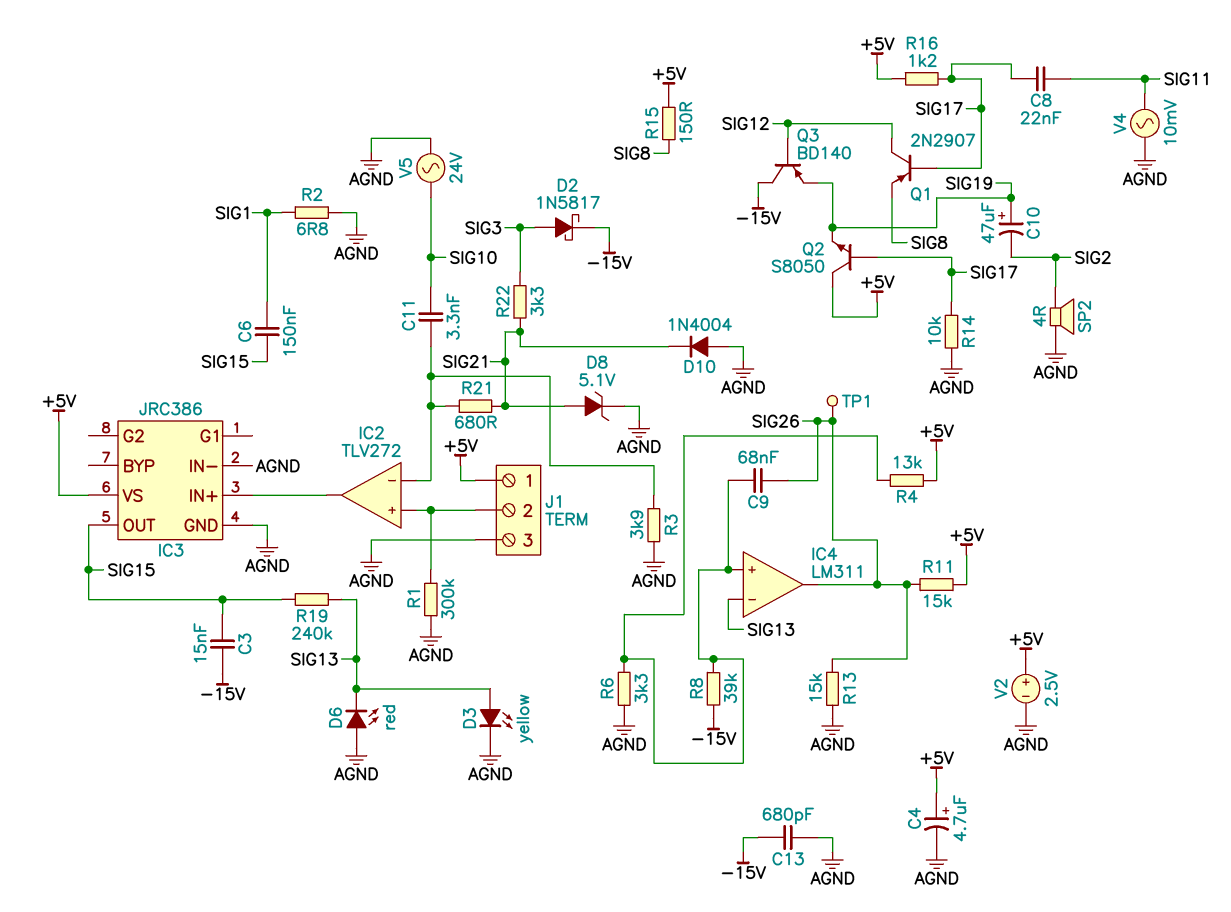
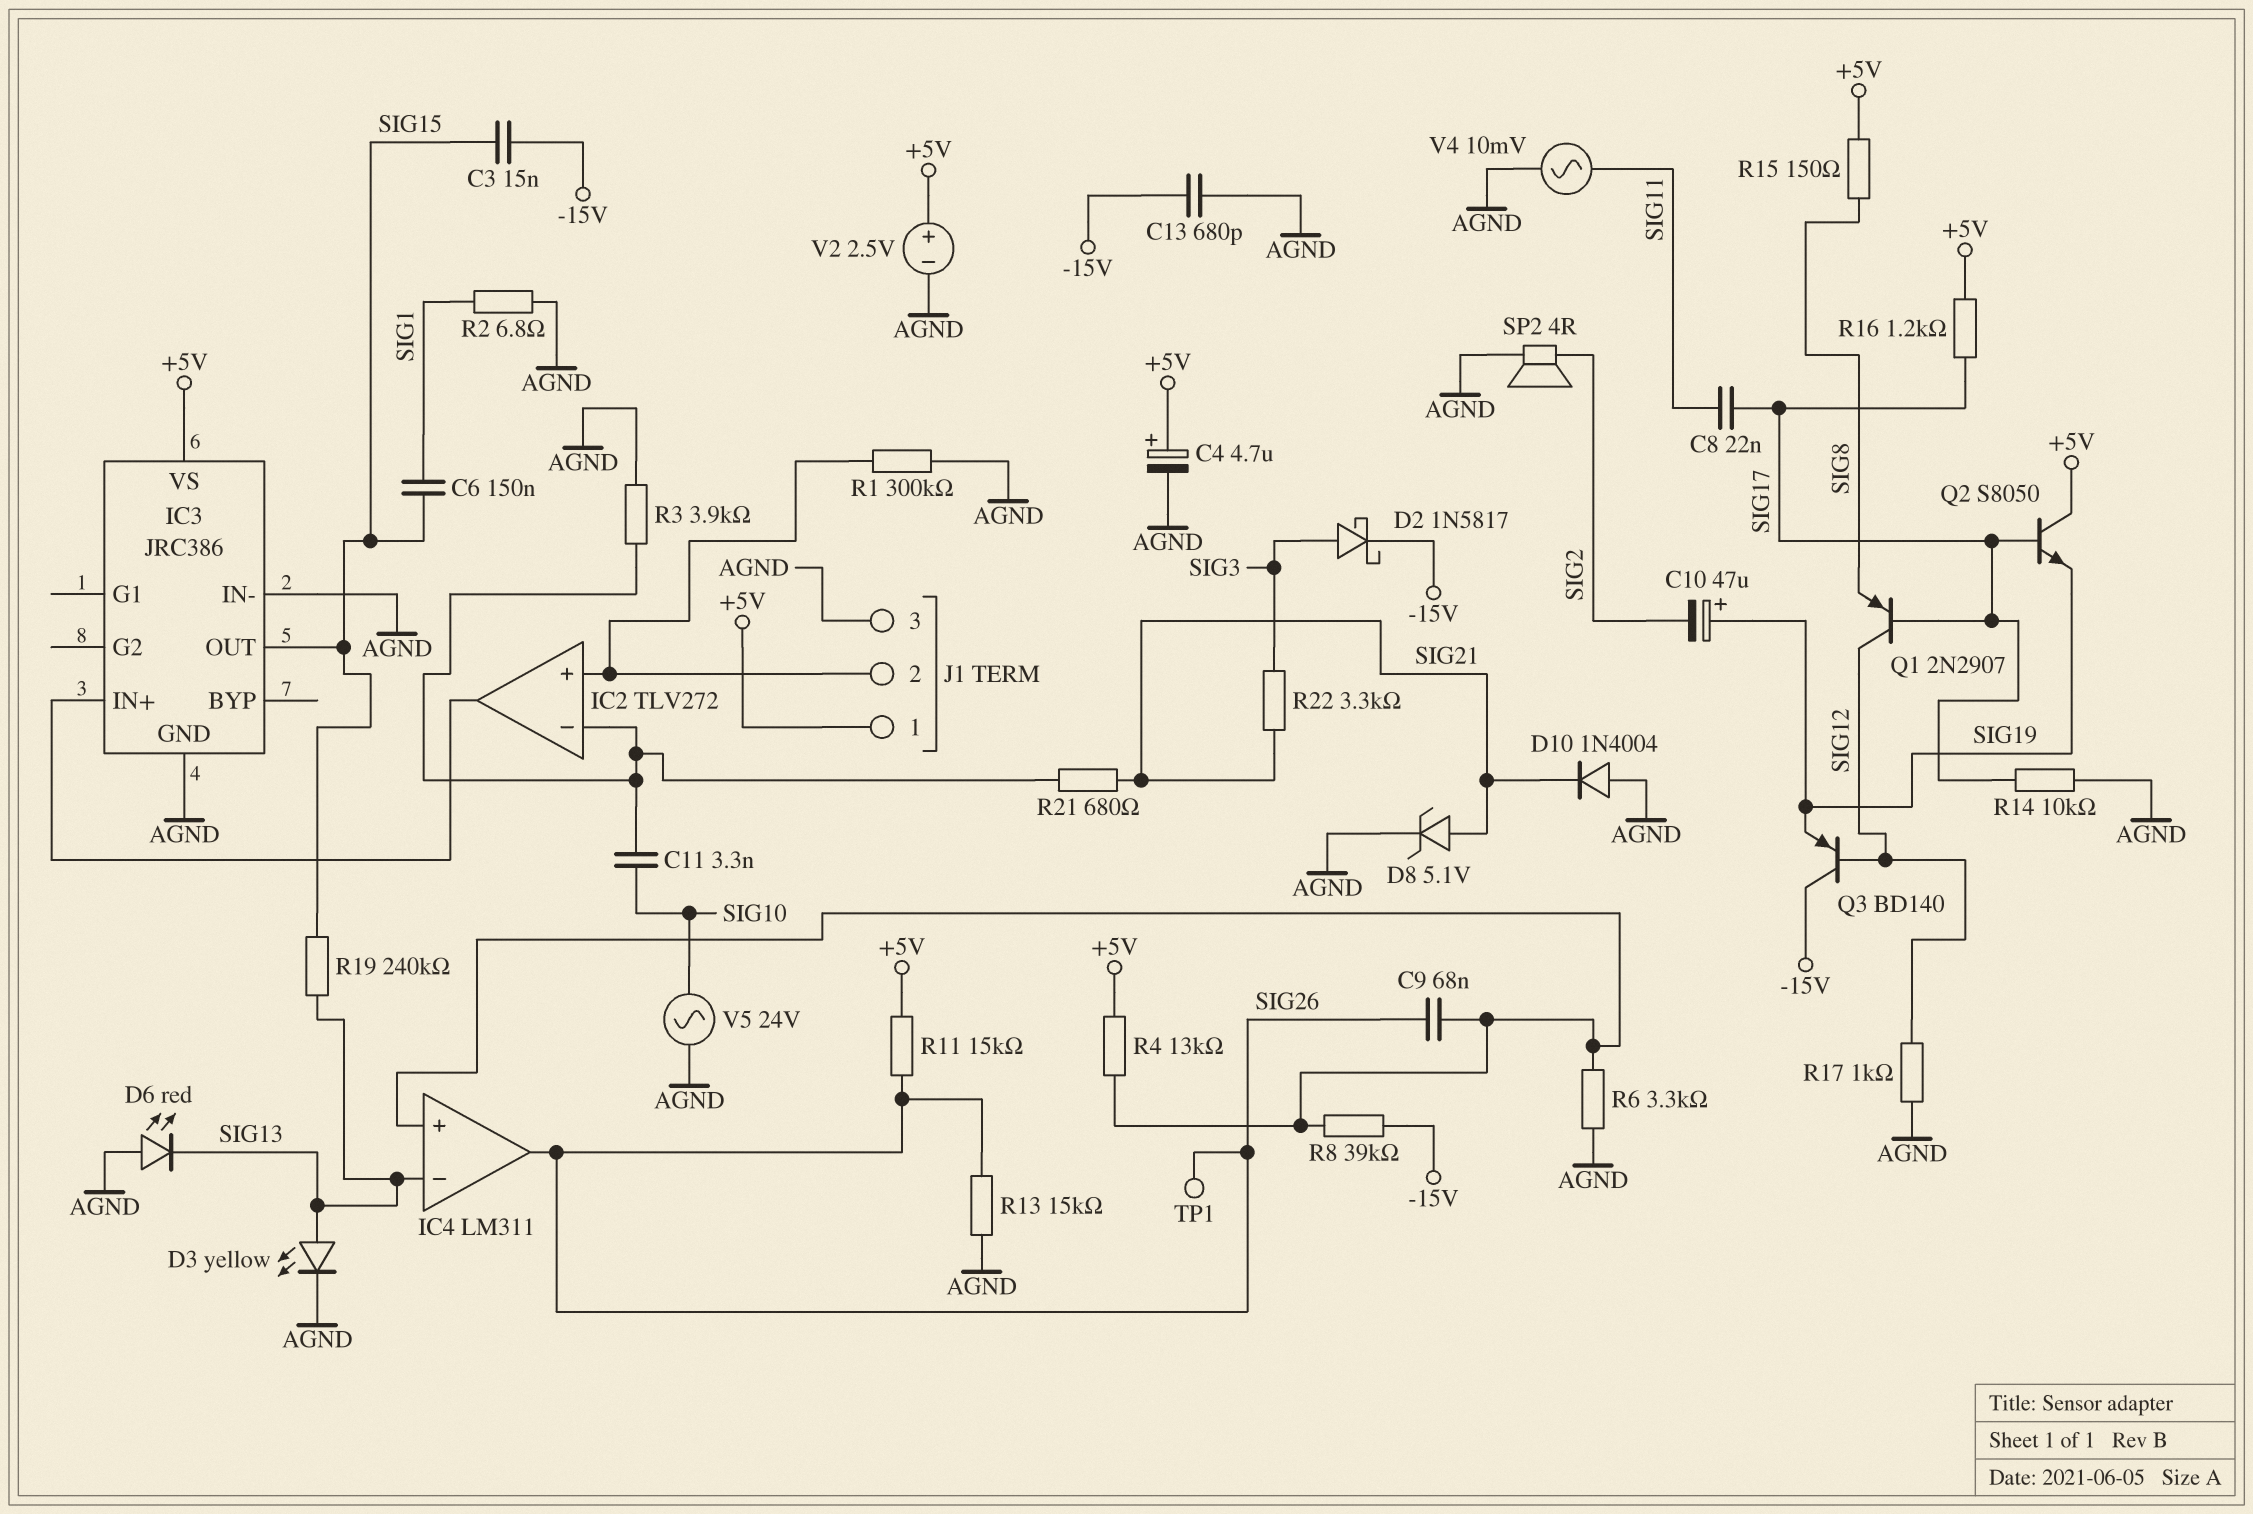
R17: none -> 1k (AGND, SIG12)

